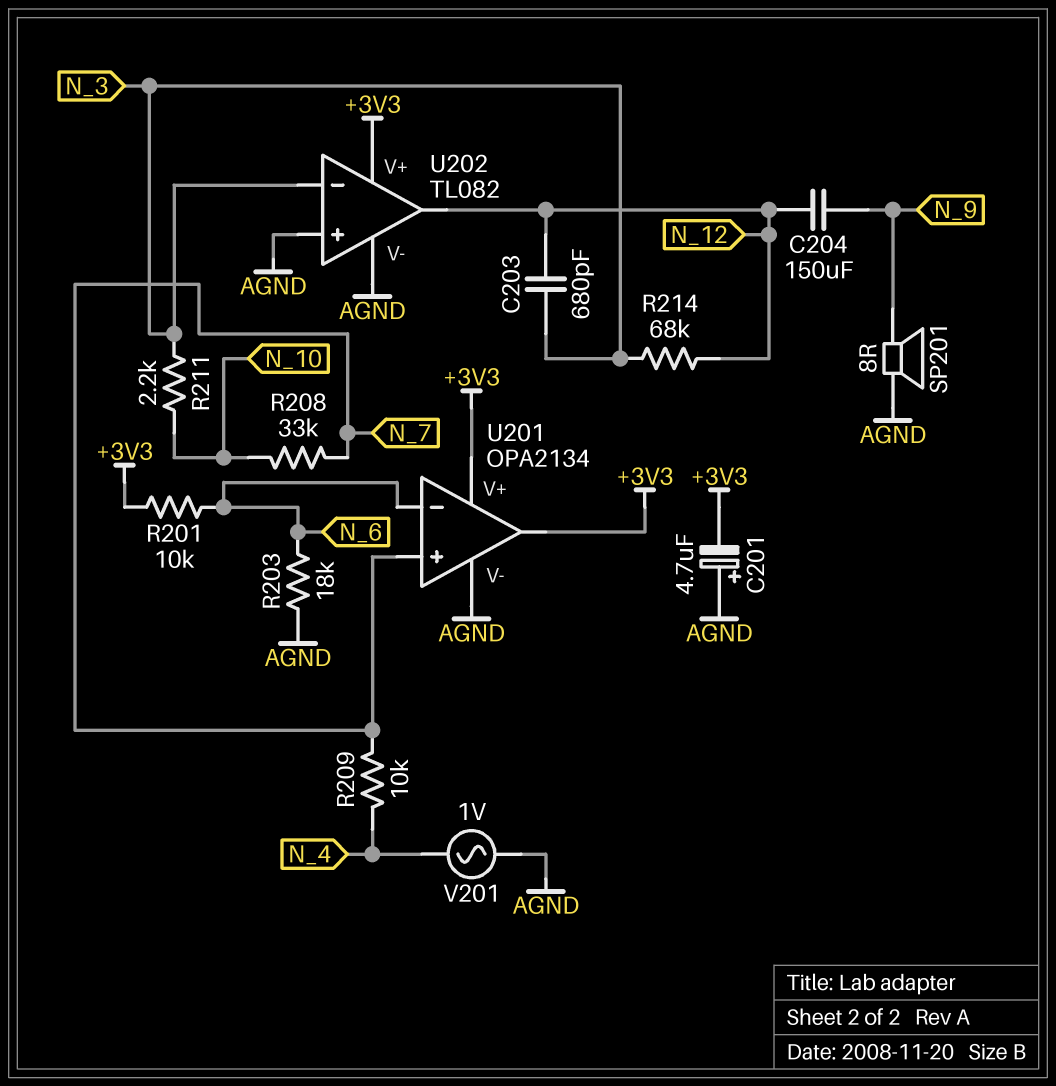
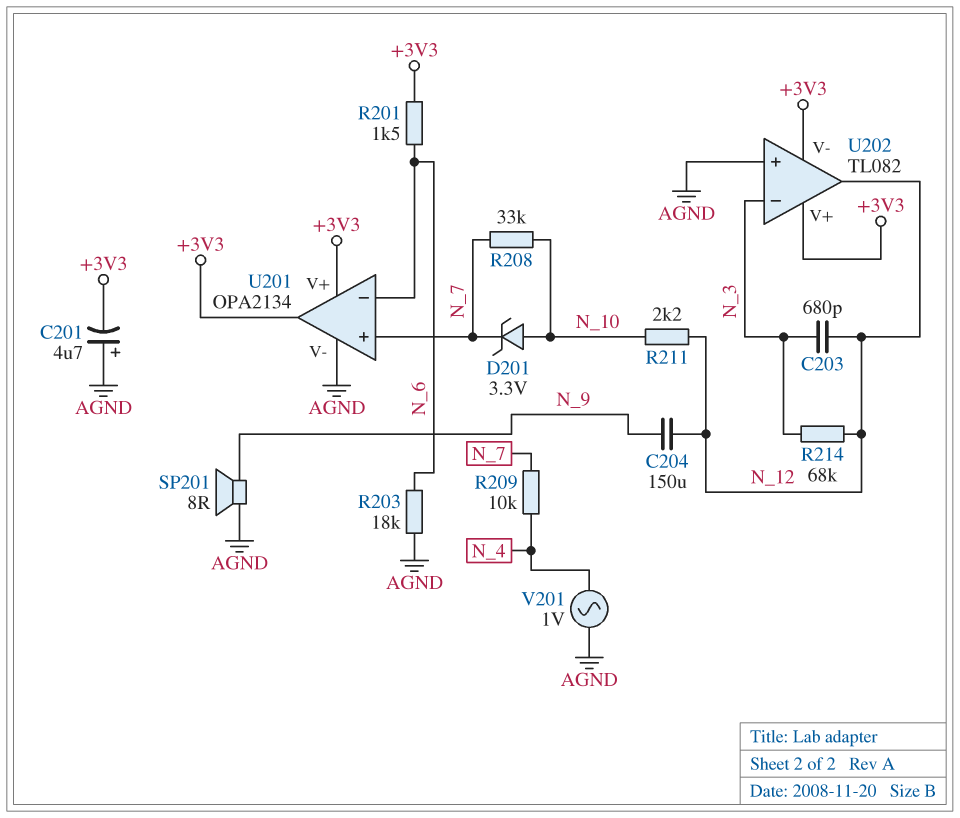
D201: none -> zener 3.3V (A N_10, K N_7)
R201: 10k (+3V3, N_6) -> 1.5k (+3V3, N_6)
R211: 2.2k (N_3, N_10) -> 2.2k (N_10, N_12)
U202 pin V-: AGND -> +3V3

